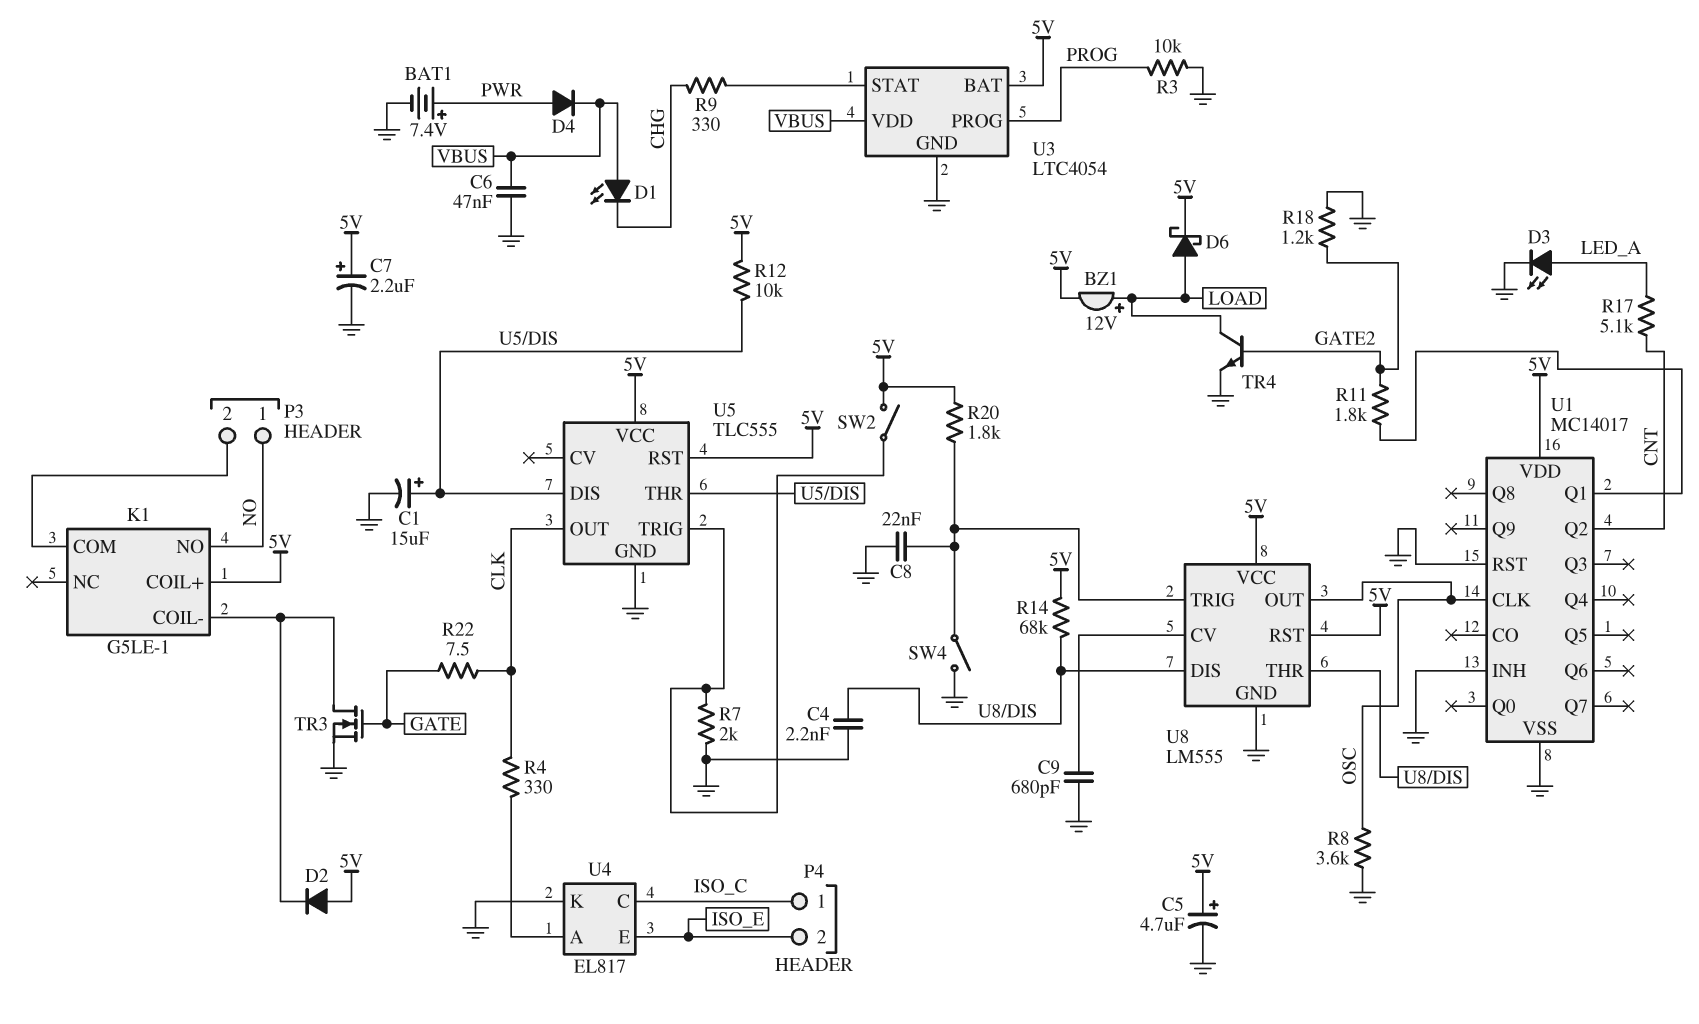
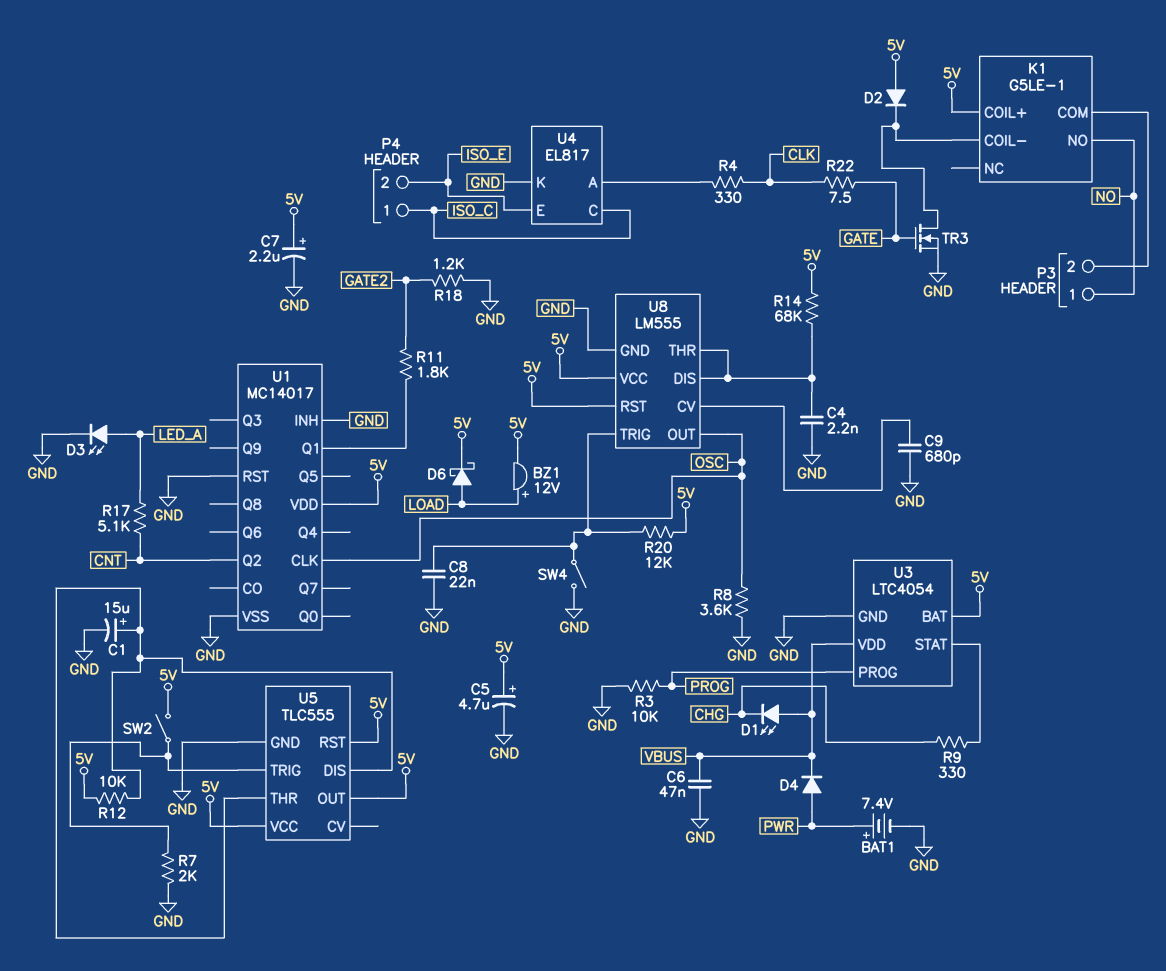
R20: 1.8k (5V, U8/TRIG) -> 12k (5V, U8/TRIG)
TR4: NPN (B GATE2, C LOAD, E GND) -> none
U5 pin OUT: CLK -> 5V

